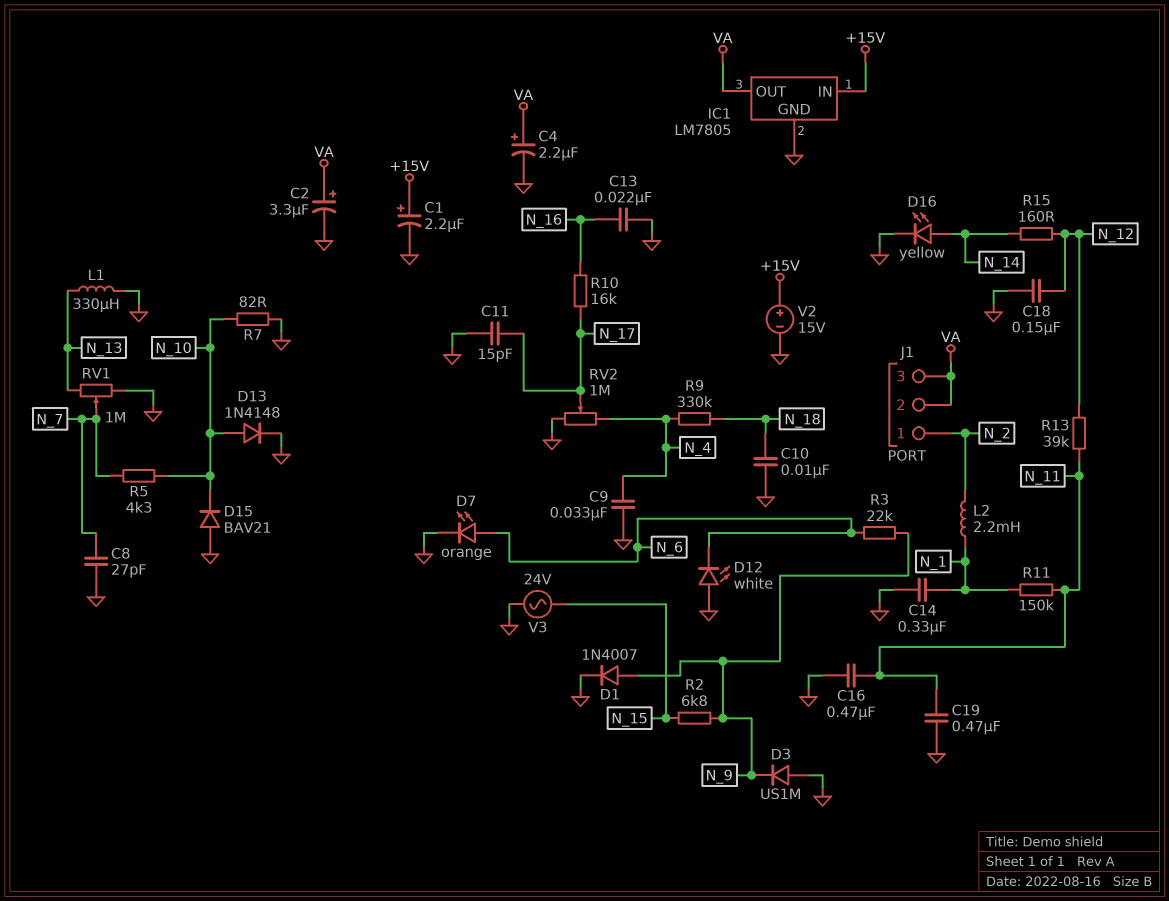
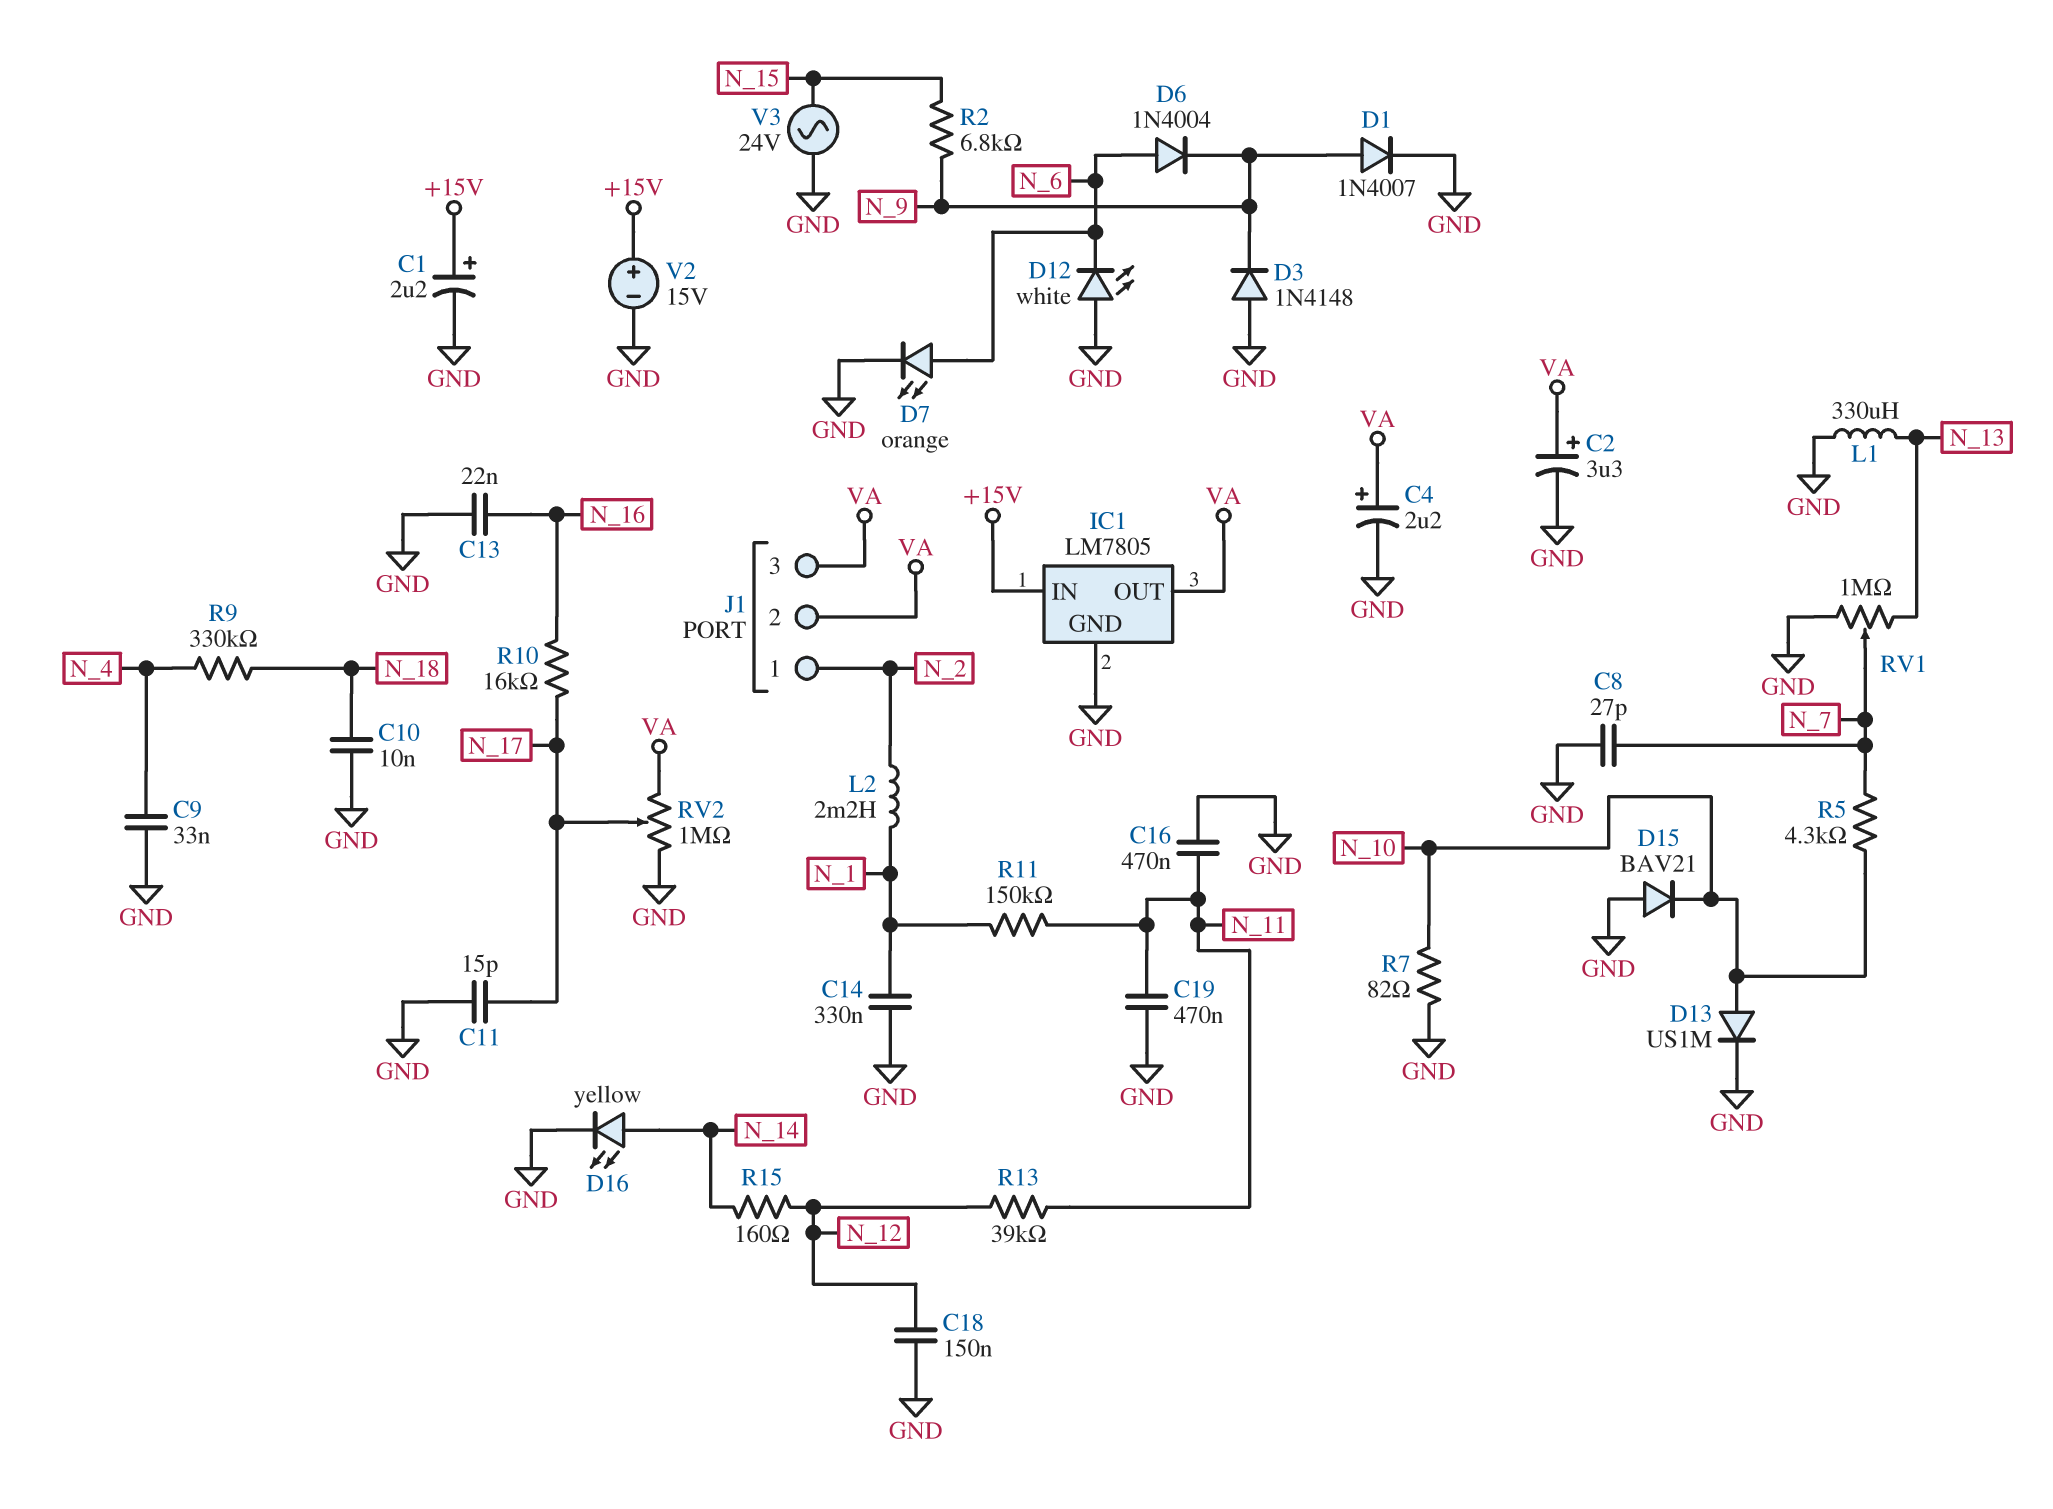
D3: diode US1M (A GND, K N_9) -> diode 1N4148 (A GND, K N_9)
D6: none -> diode 1N4004 (A N_6, K N_9)
D13: diode 1N4148 (A N_10, K GND) -> diode US1M (A N_10, K GND)
R3: 22k (N_6, N_9) -> none
RV2: 1M (GND, N_4, wiper N_17) -> 1M (GND, VA, wiper N_17)

